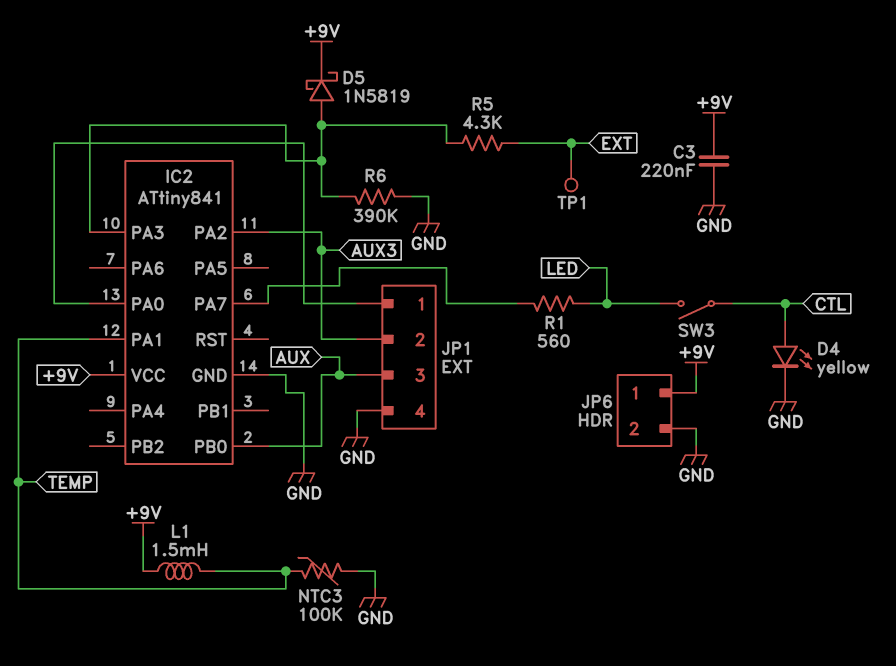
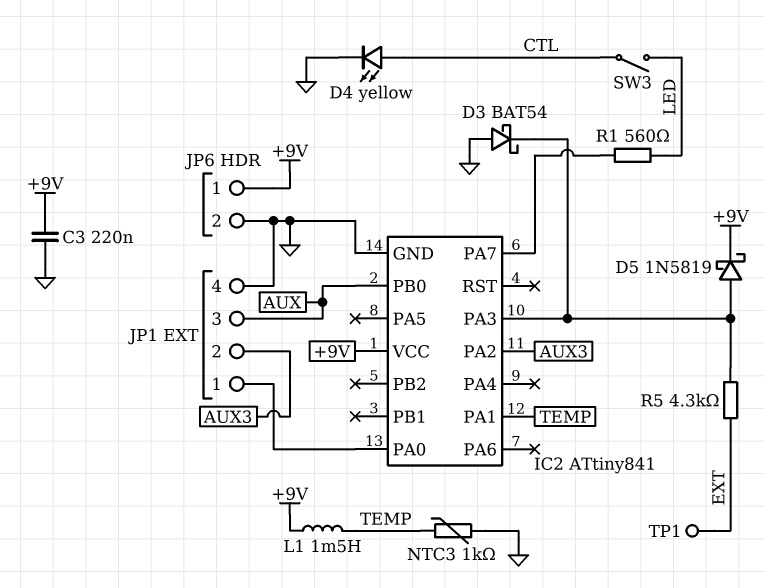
D3: none -> schottky BAT54 (A GND, K IC2/PA3)
NTC3: 100k (GND, TEMP) -> 1k (GND, TEMP)
R6: 390k (GND, IC2/PA3) -> none

